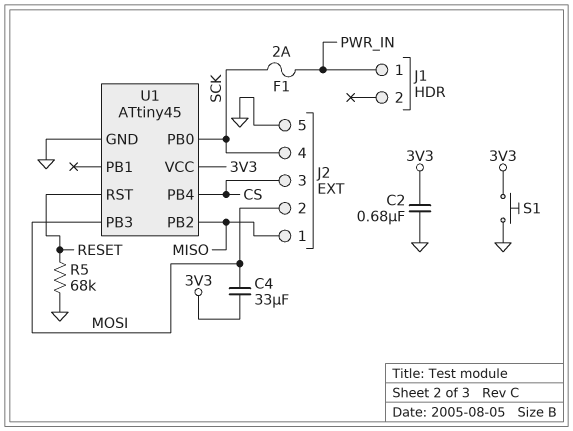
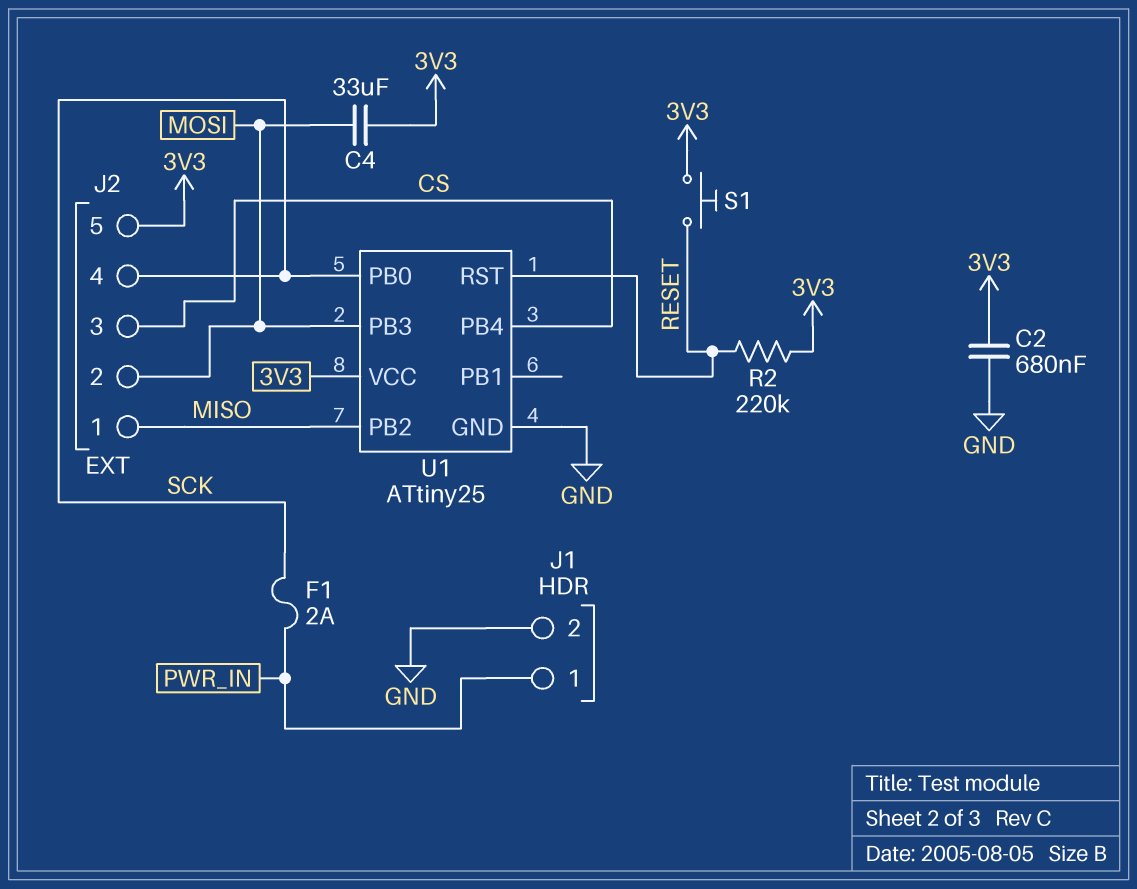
J1 pin 2: none -> GND
J2 pin 5: GND -> 3V3
R2: none -> 220k (3V3, RESET)
R5: 68k (GND, RESET) -> none
S1: button (3V3, GND) -> button (3V3, RESET)
U1: ATtiny45 -> ATtiny25

